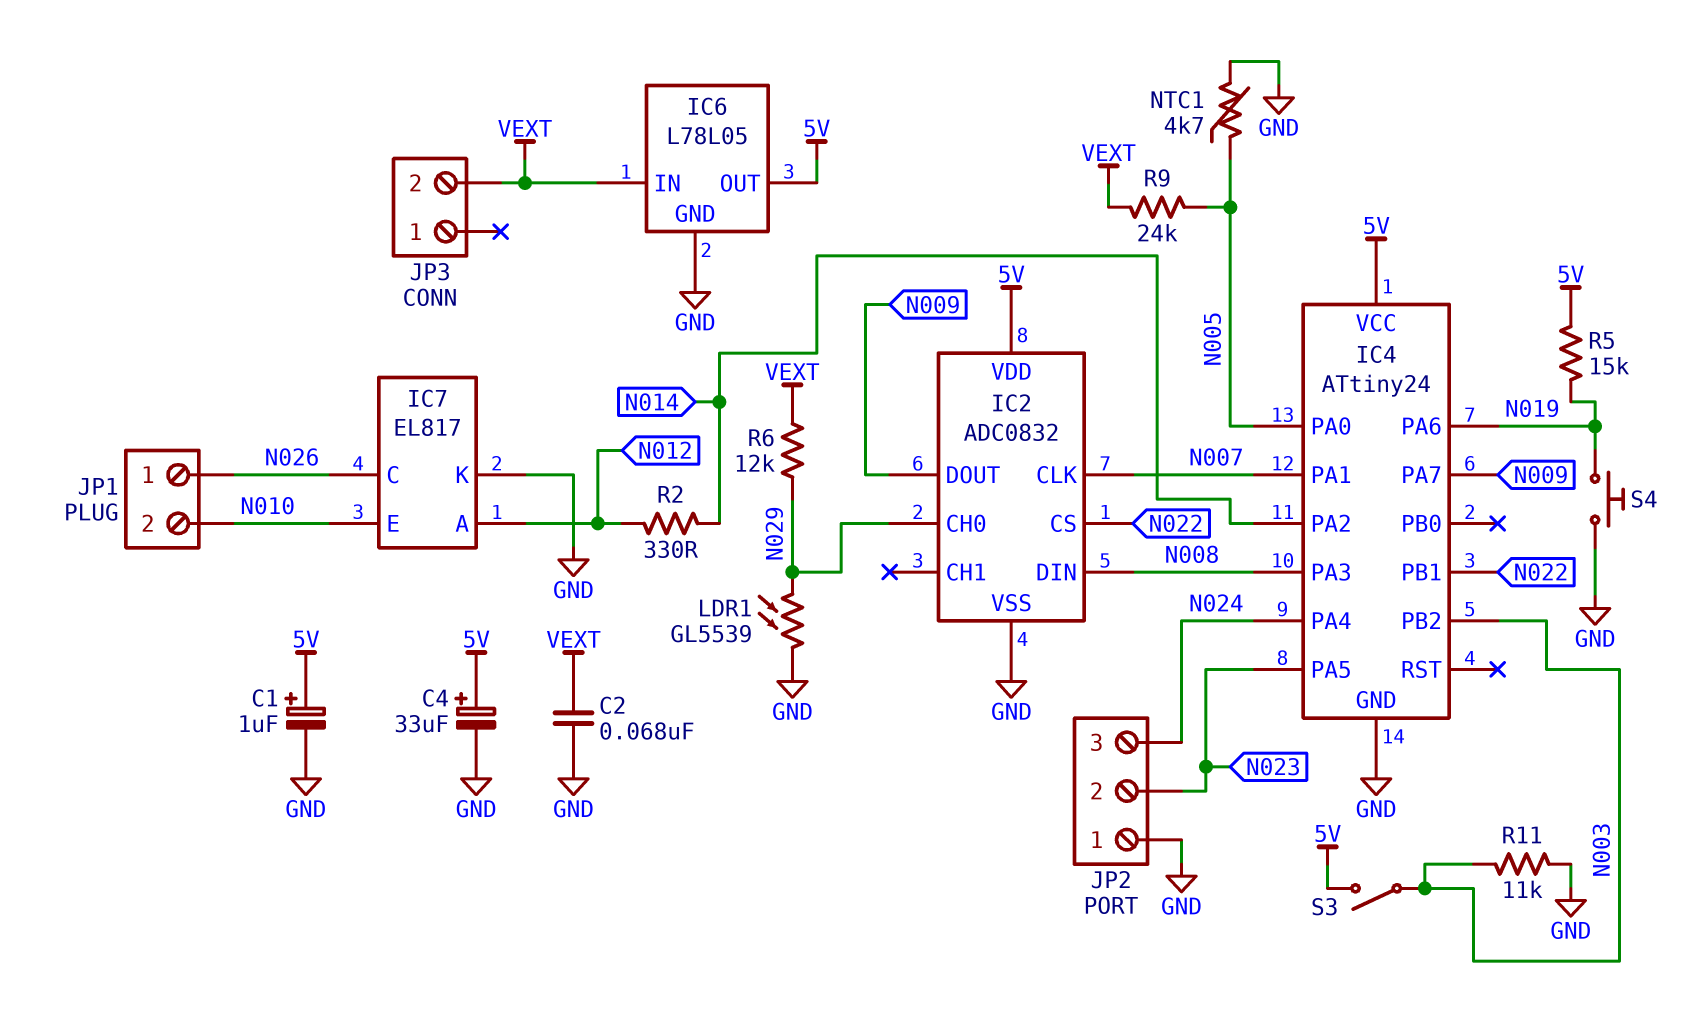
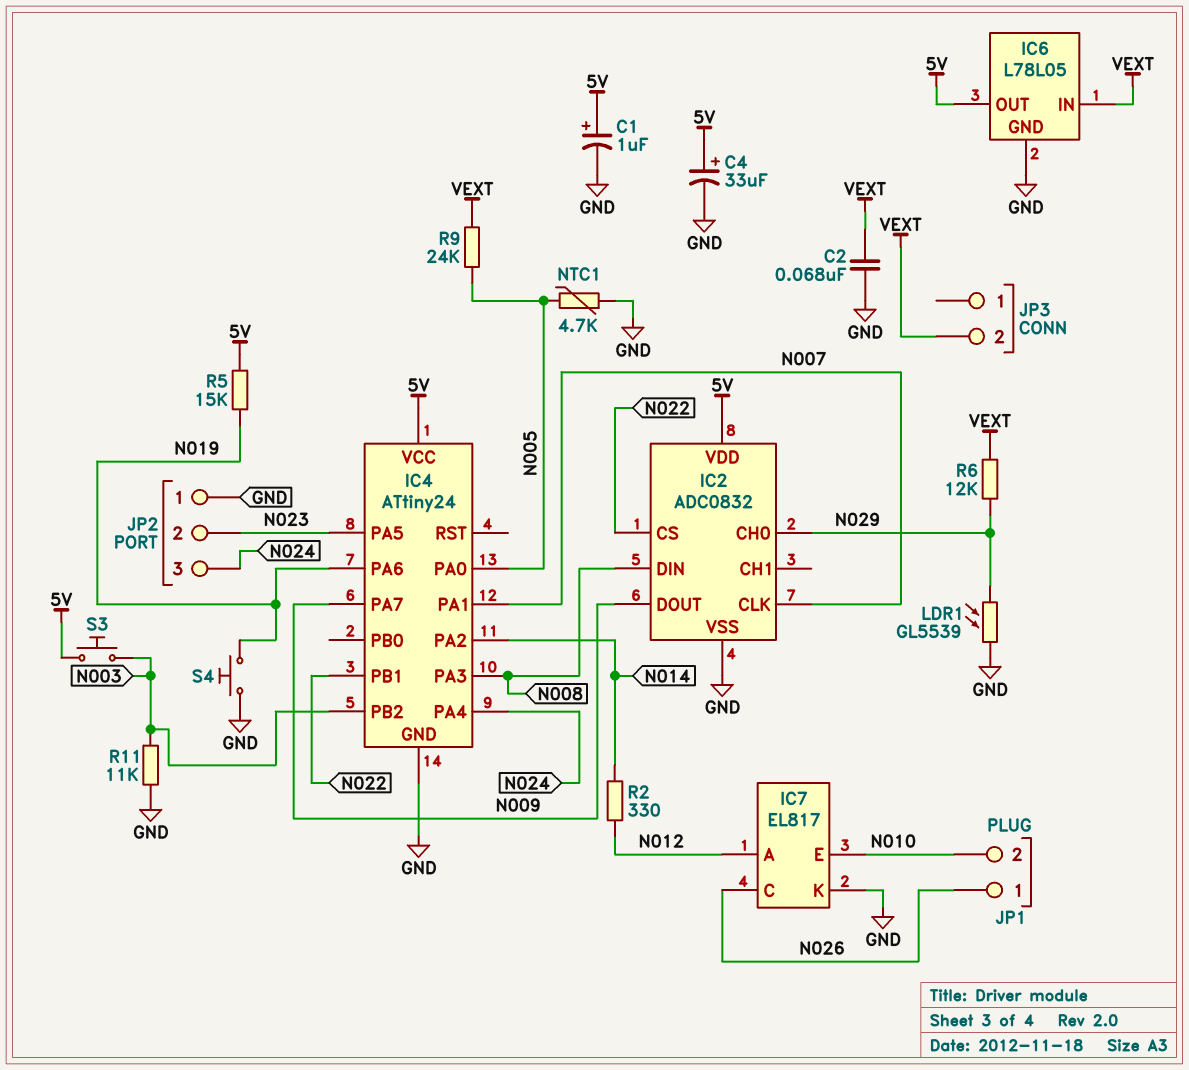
S3: switch (5V, N003) -> button (5V, N003)

